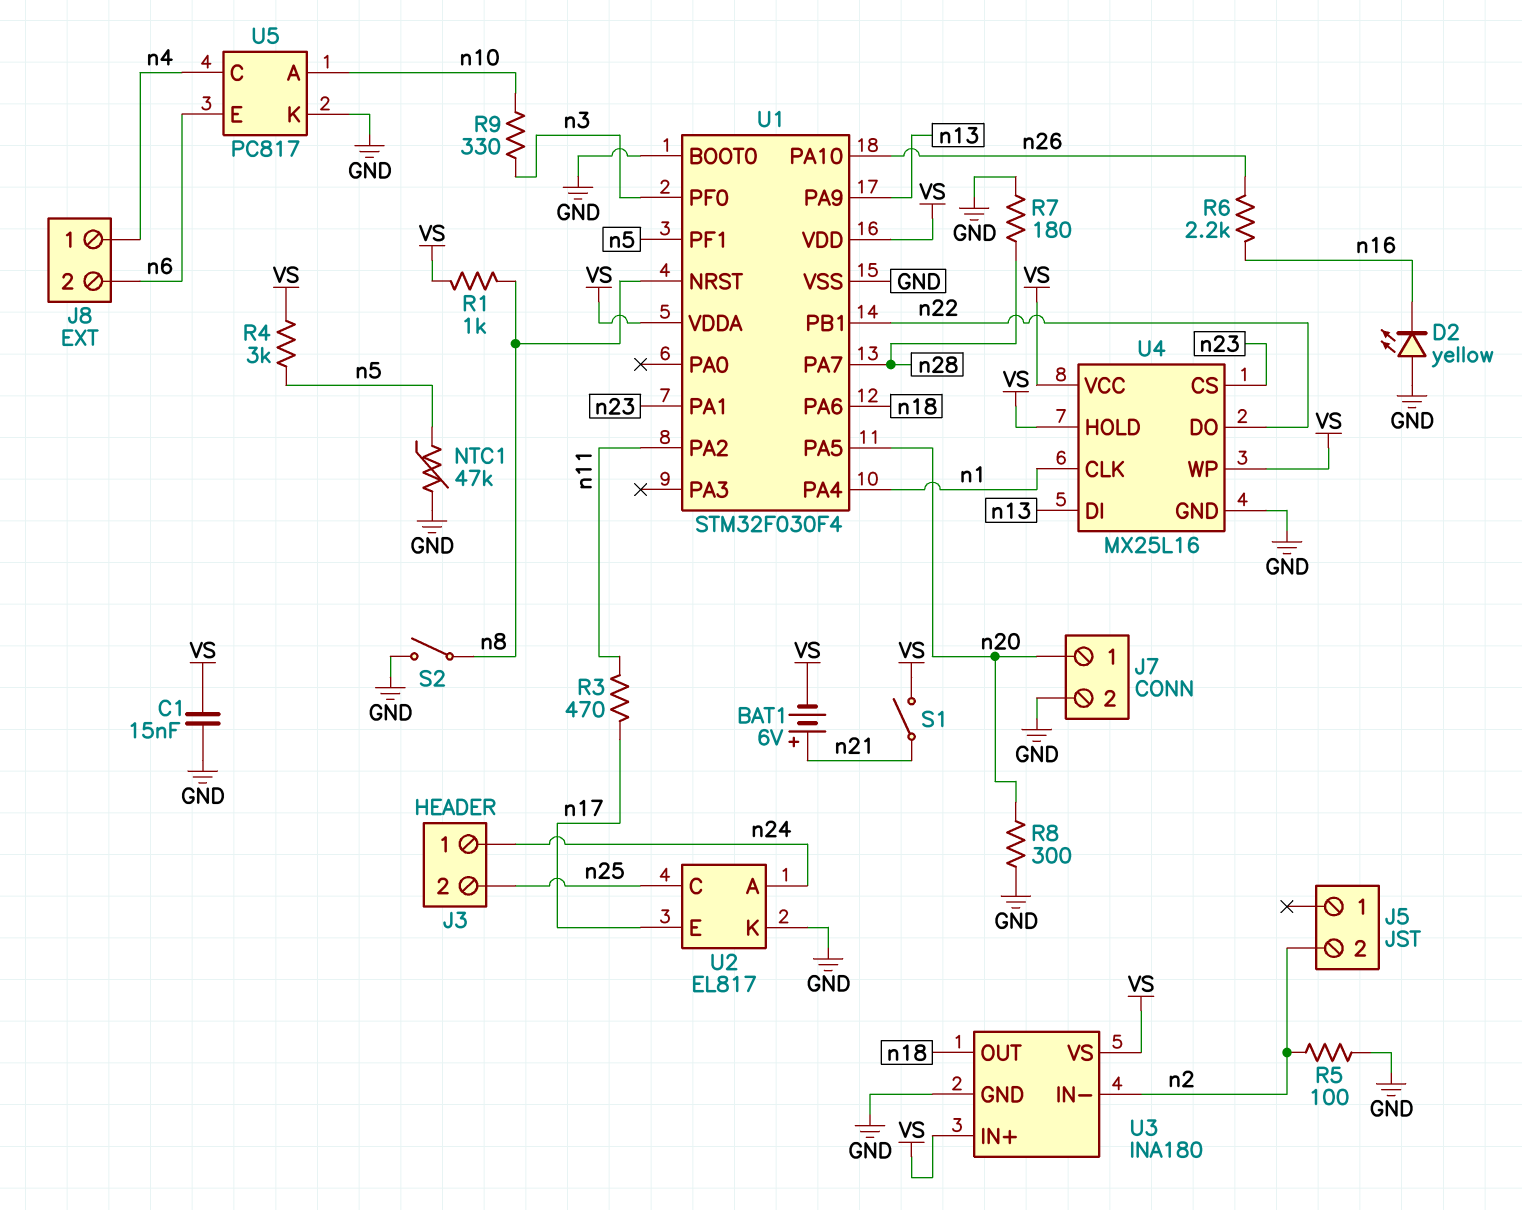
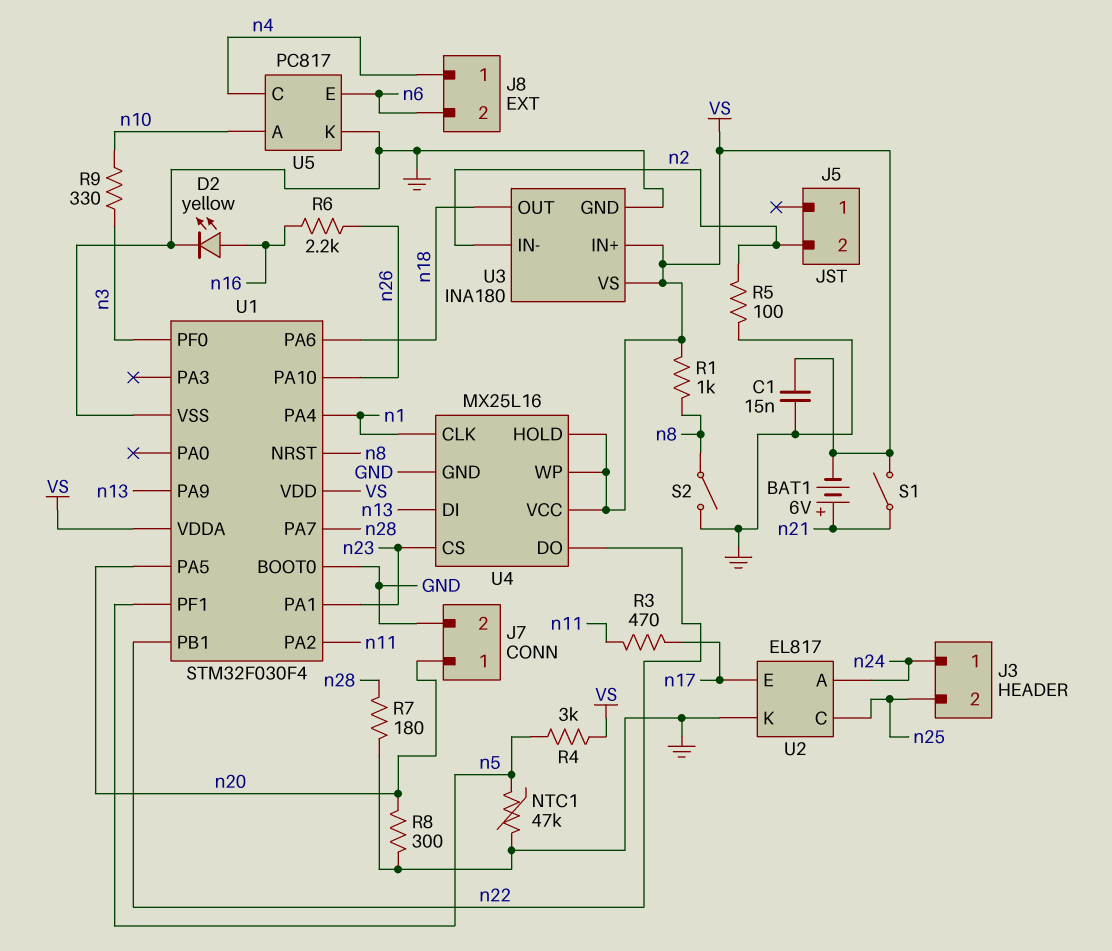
D2: LED yellow (A GND, K n16) -> LED yellow (A n16, K GND)

